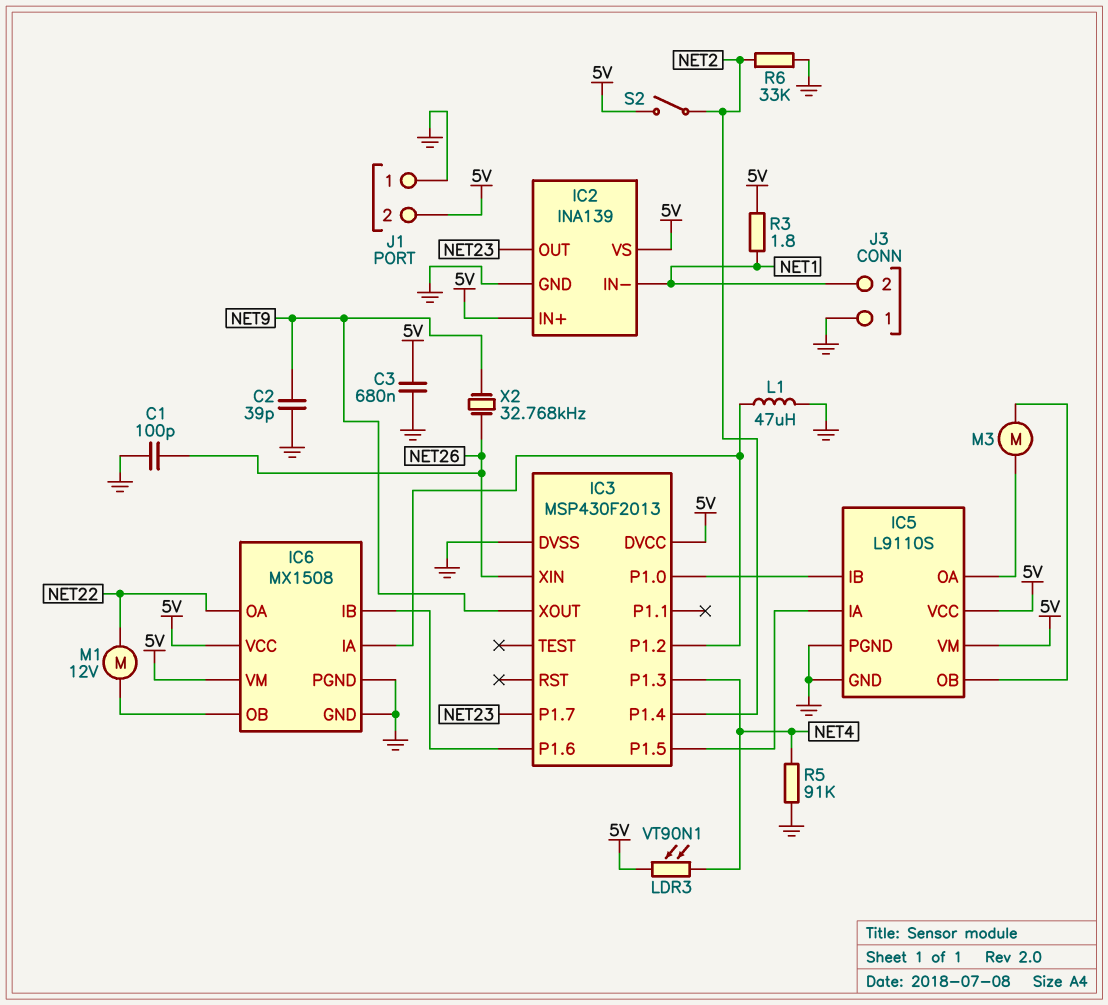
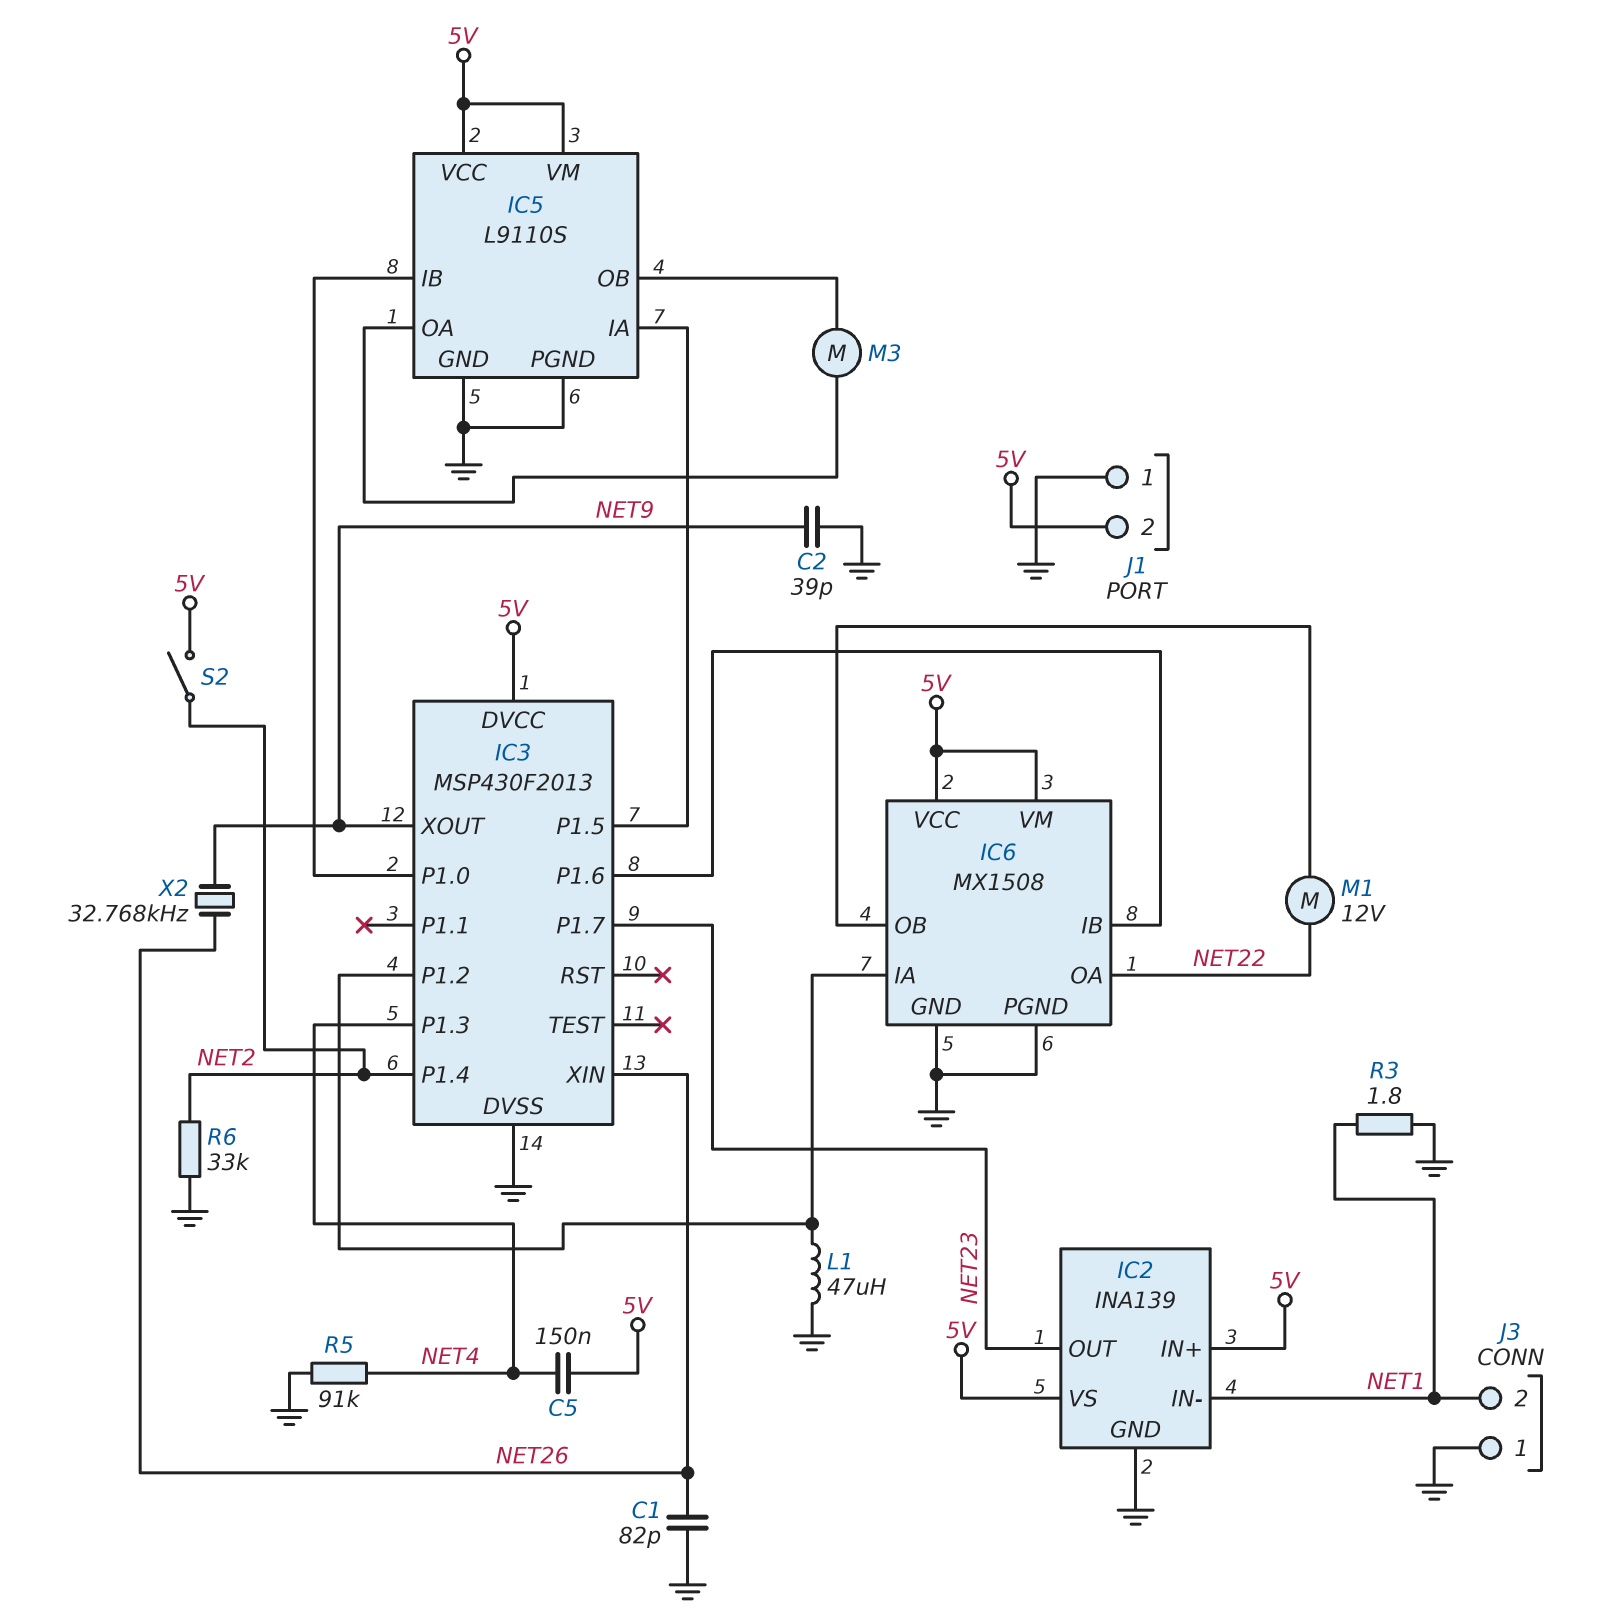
C1: 100pF (GND, NET26) -> 82pF (GND, NET26)
C3: 680nF (5V, GND) -> none
C5: none -> 150nF (5V, NET4)
LDR3: VT90N1 (5V, NET4) -> none
R3: 1.8 (5V, NET1) -> 1.8 (GND, NET1)

